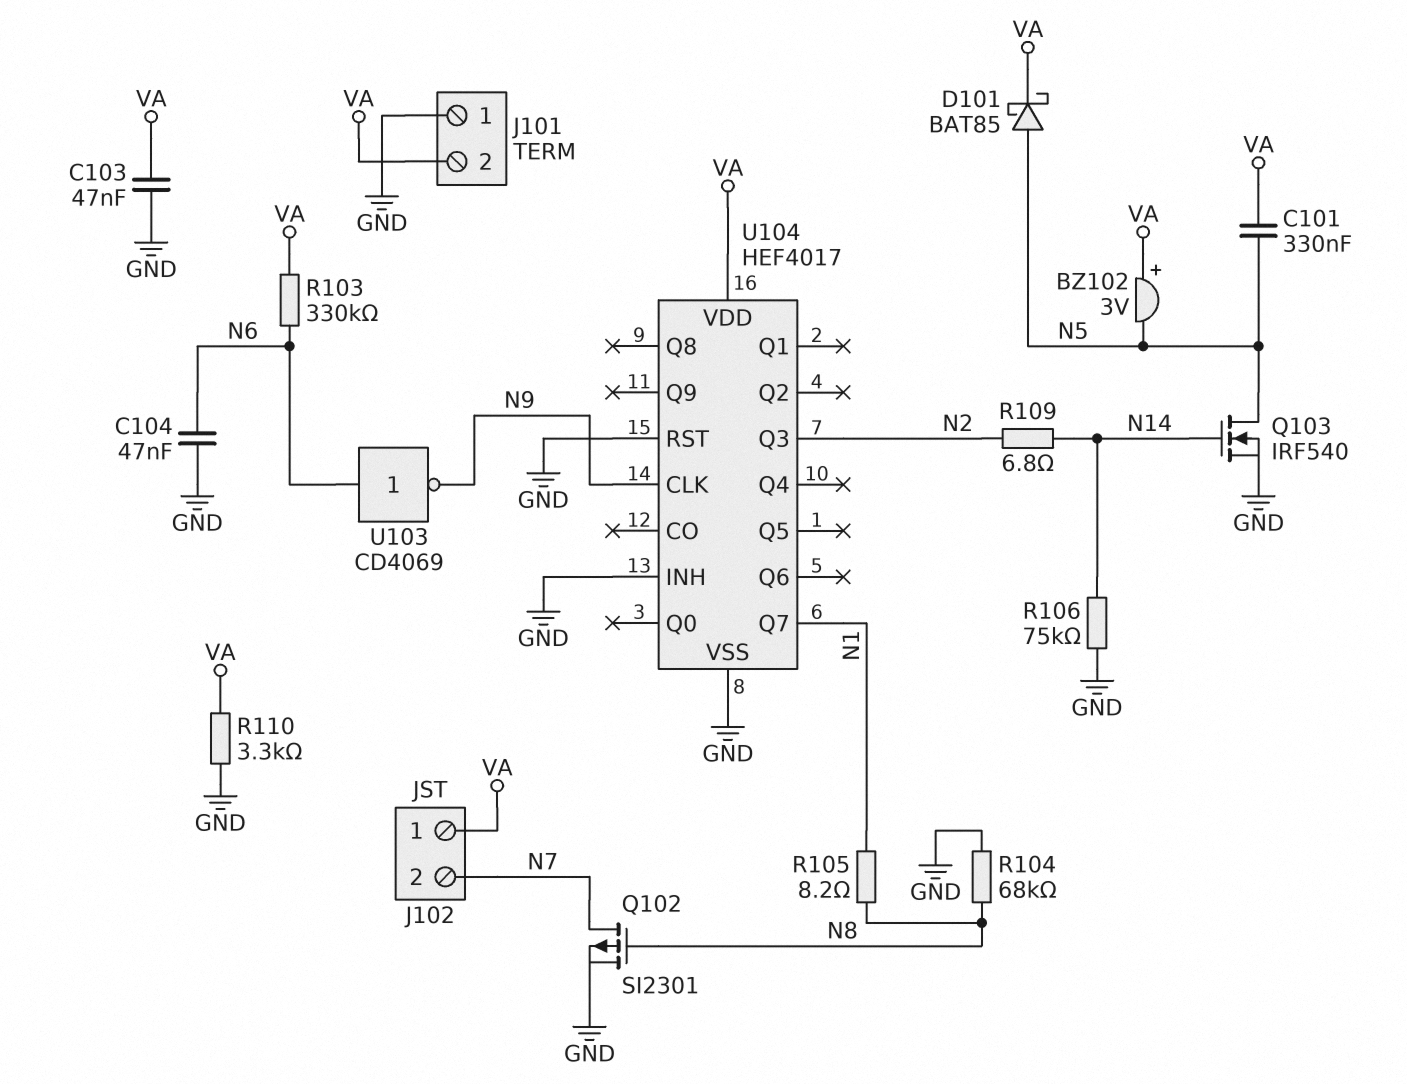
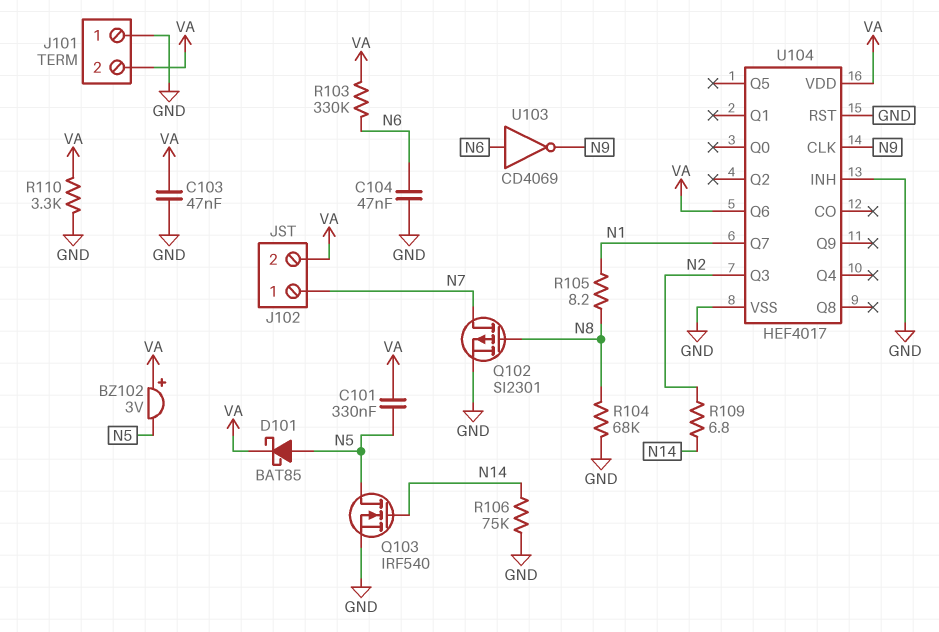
J102 pin 1: VA -> N7
J102 pin 2: N7 -> VA
U104 pin Q6: none -> VA

